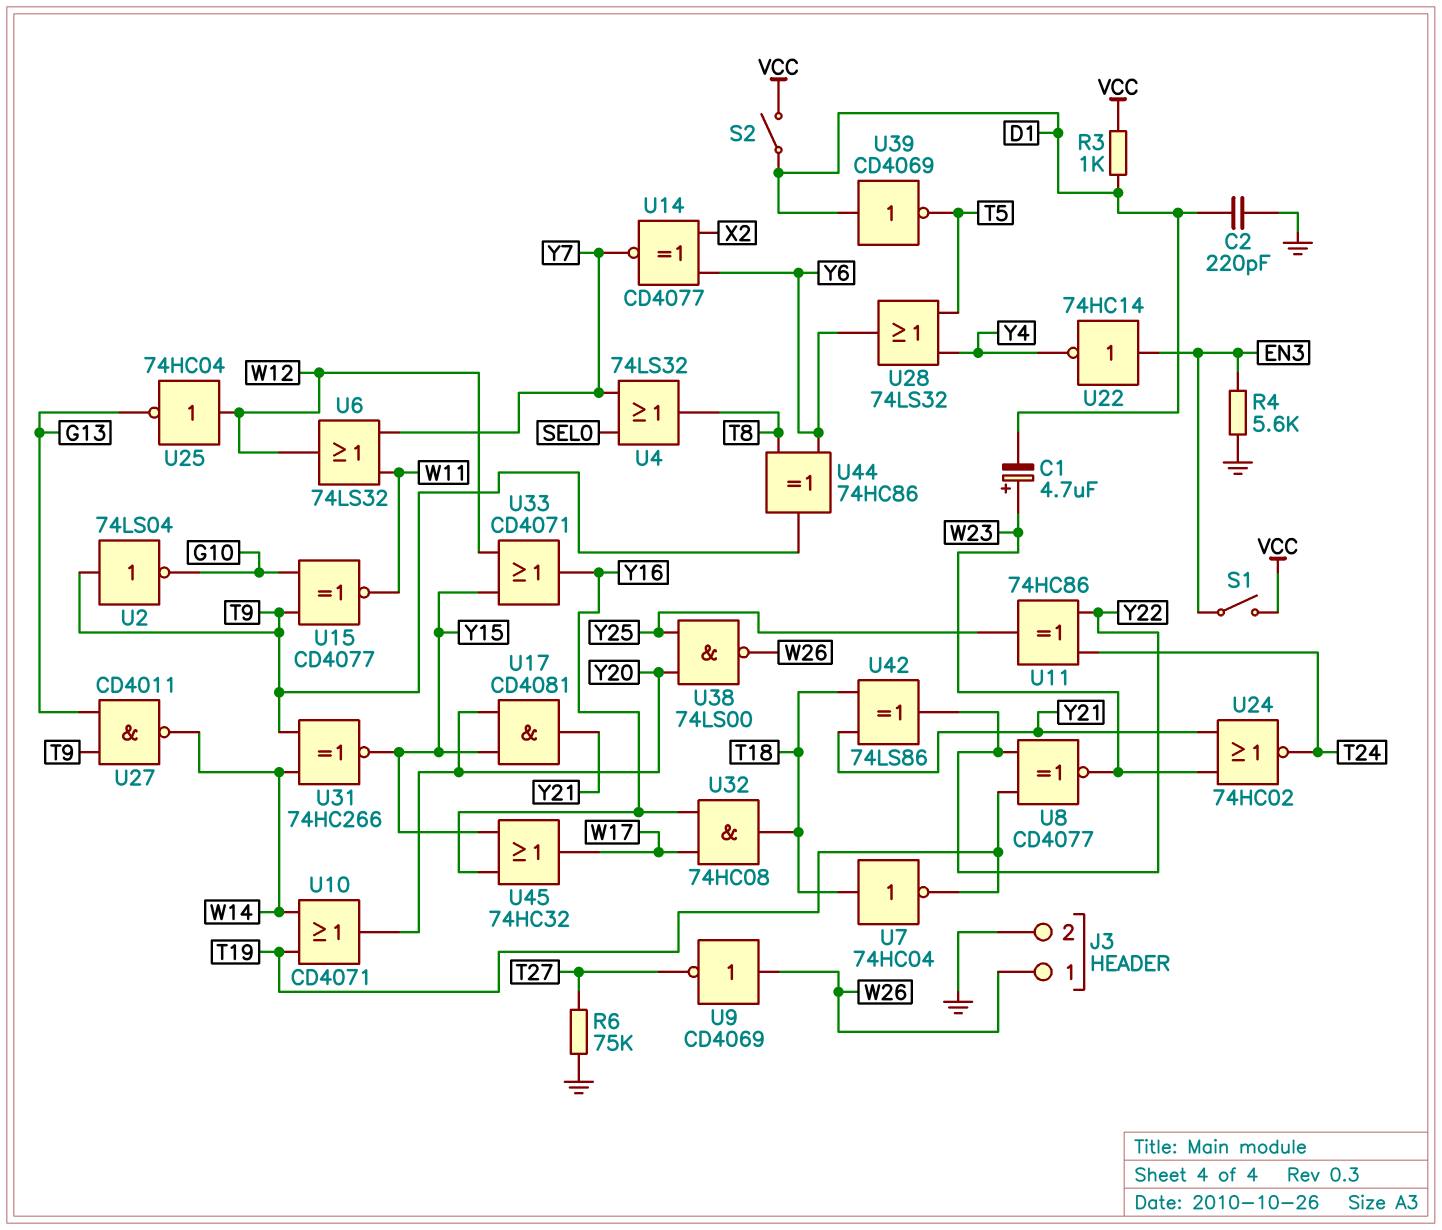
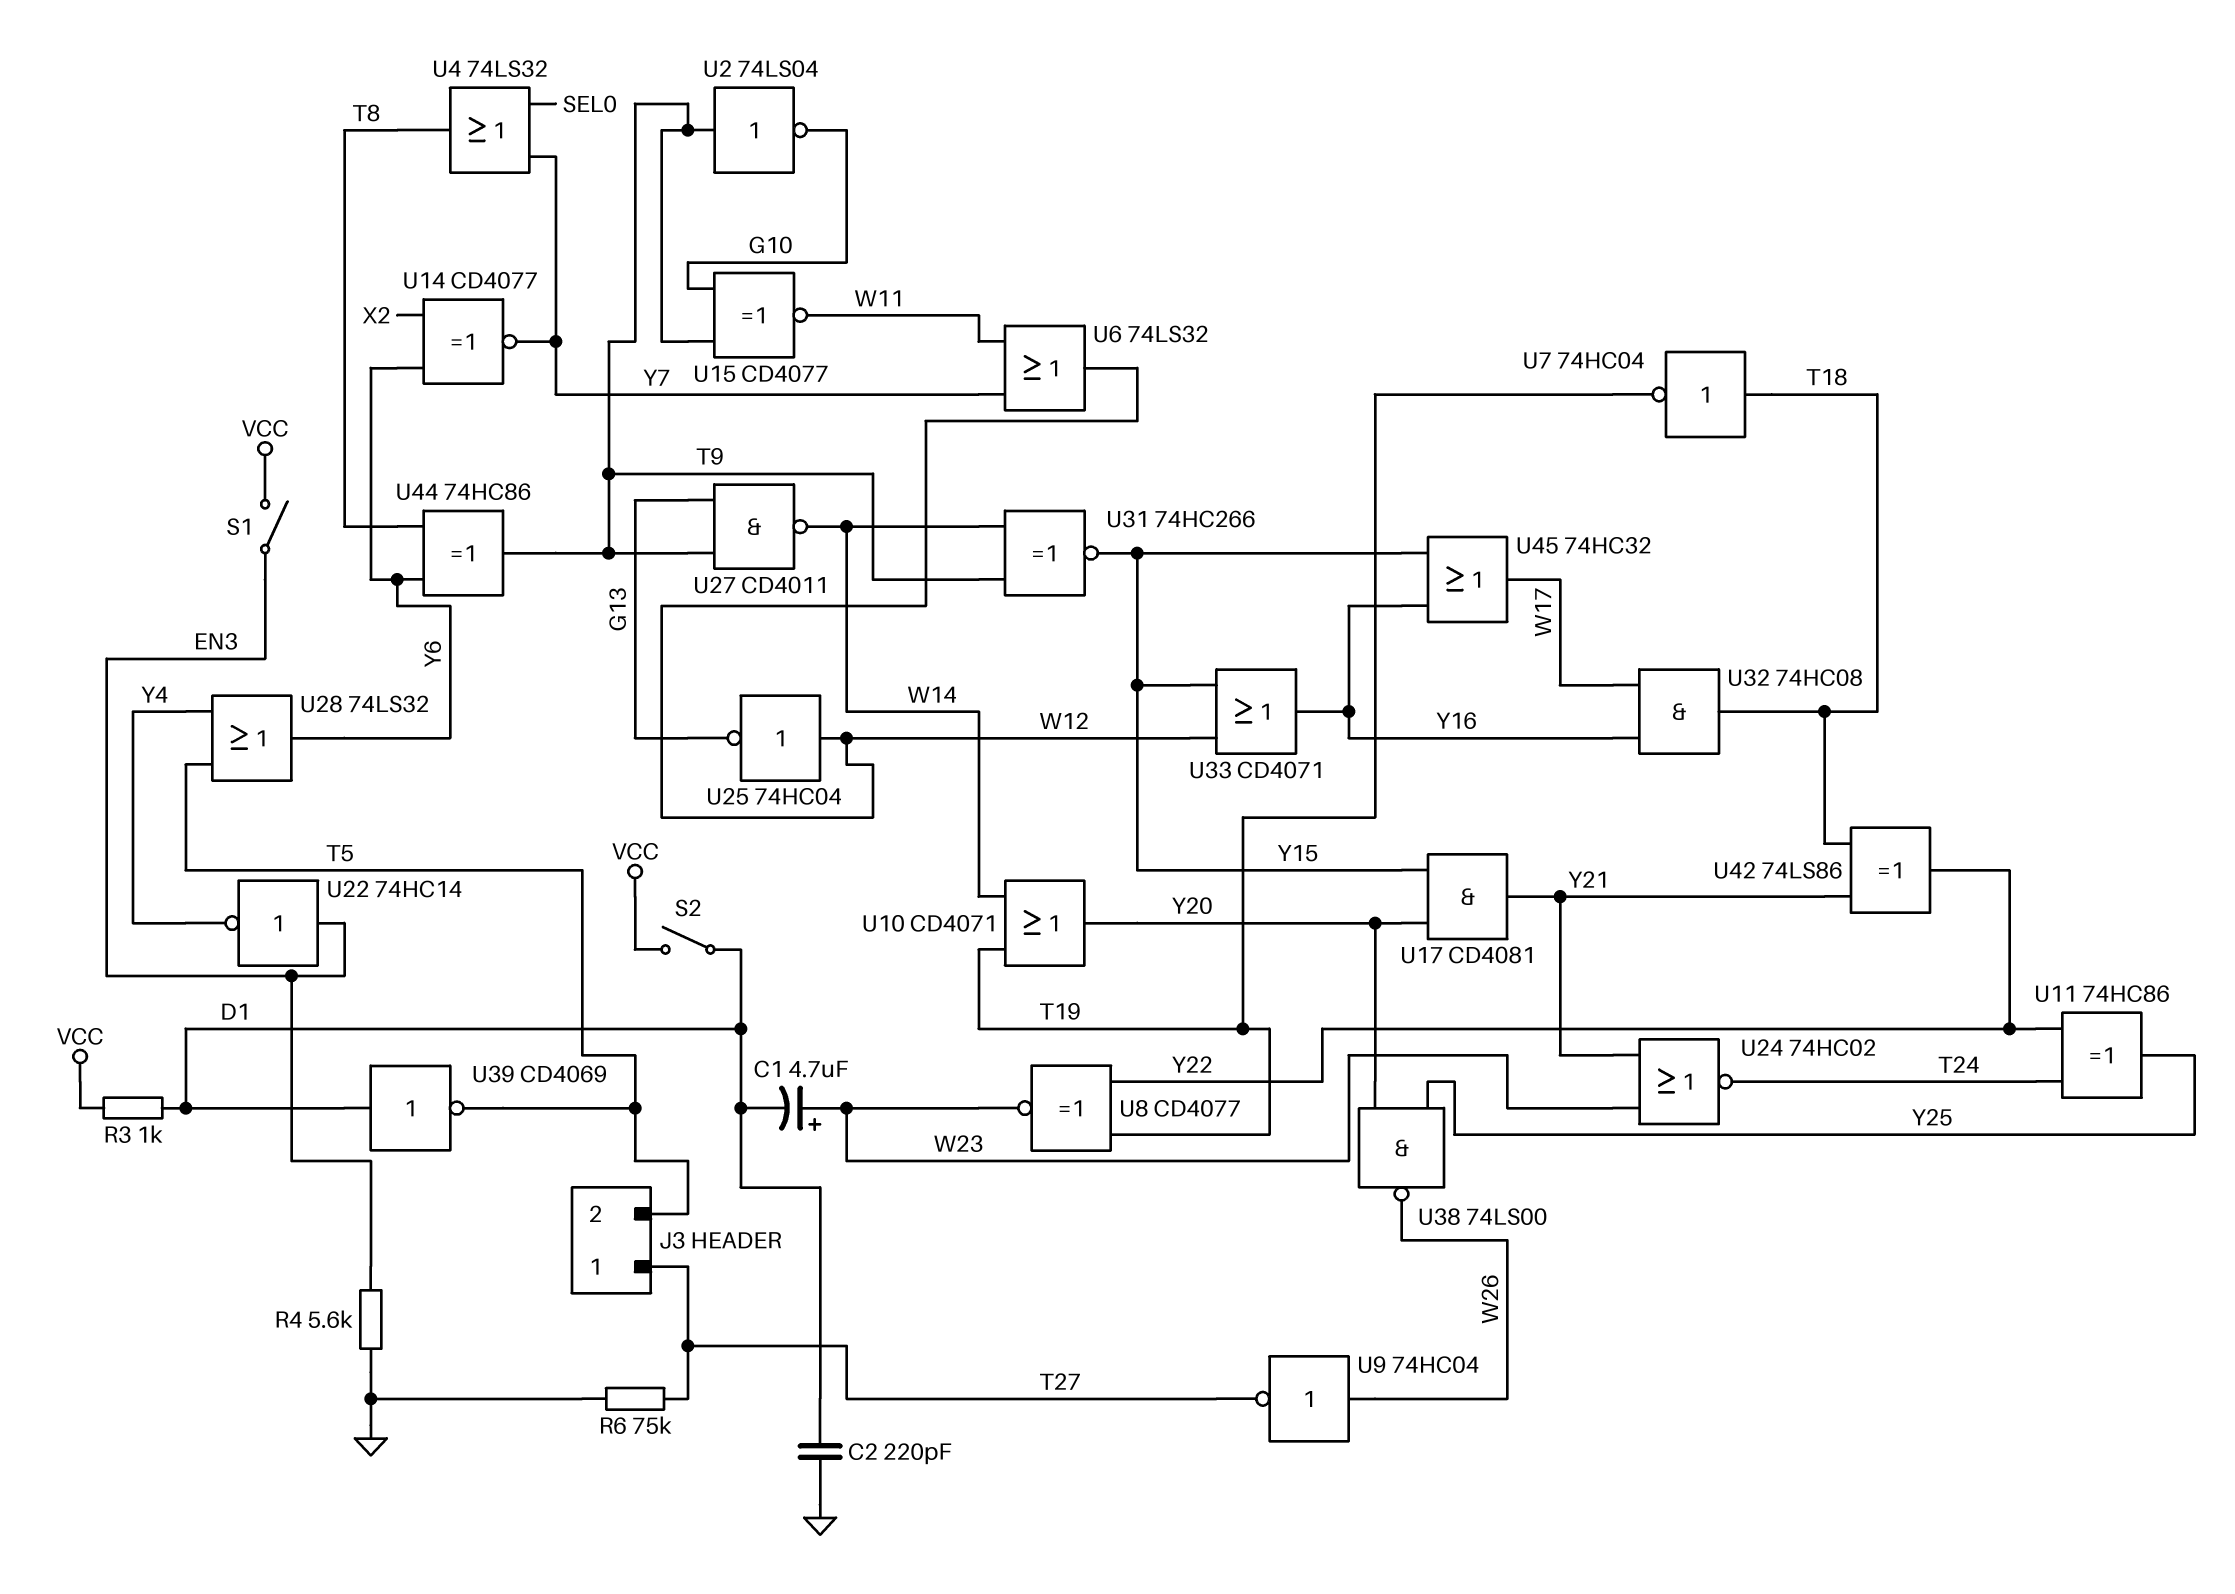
J3 pin 1: W26 -> T27
J3 pin 2: GND -> T5
U9: NOT CD4069 (in W26, out T27) -> NOT 74HC04 (in W26, out T27)

